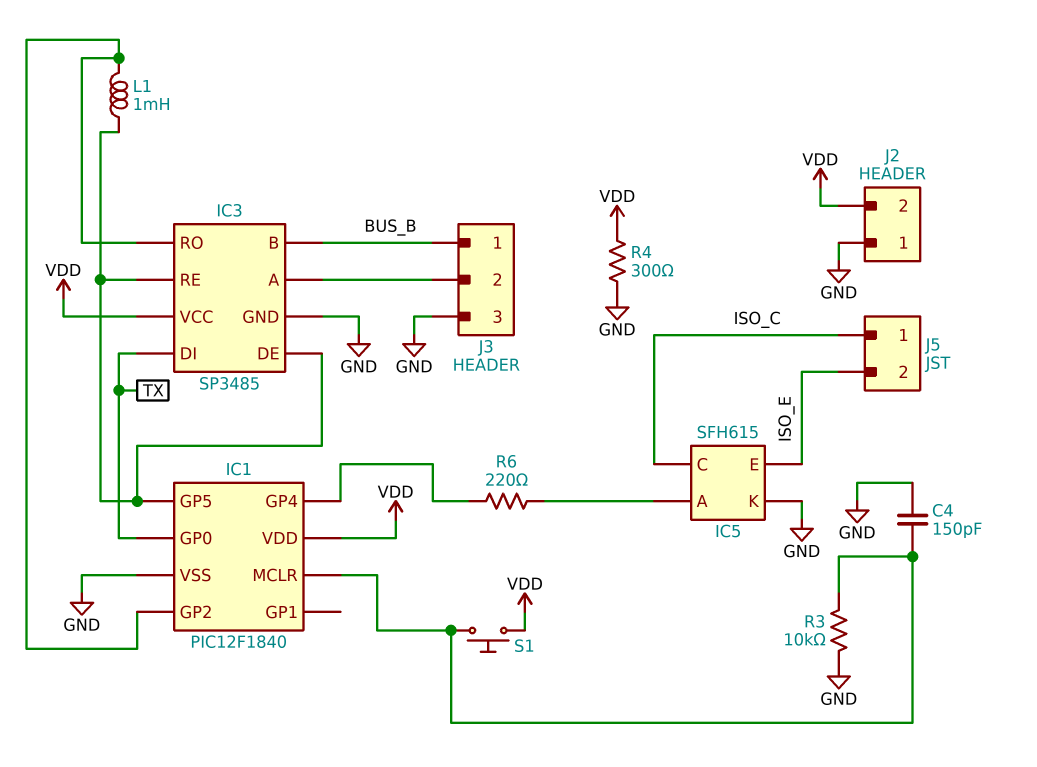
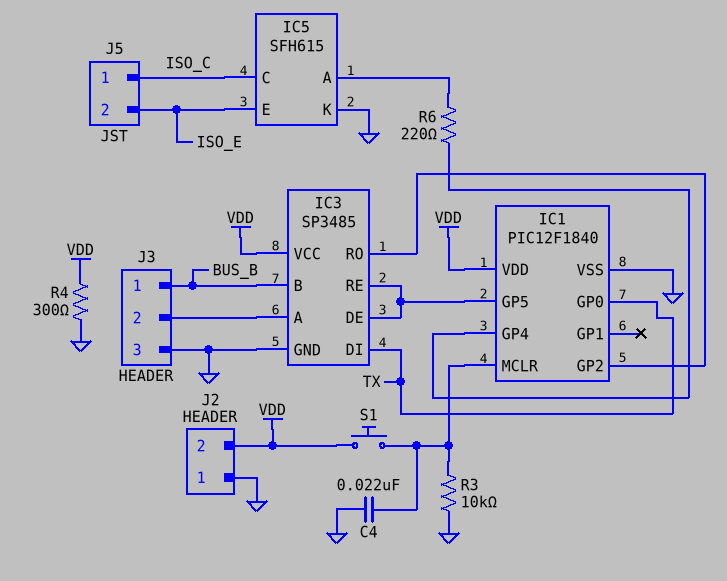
C4: 150pF (GND, IC1/MCLR) -> 22nF (GND, IC1/MCLR)
L1: 1mH (IC1/GP2, IC1/GP5) -> none

